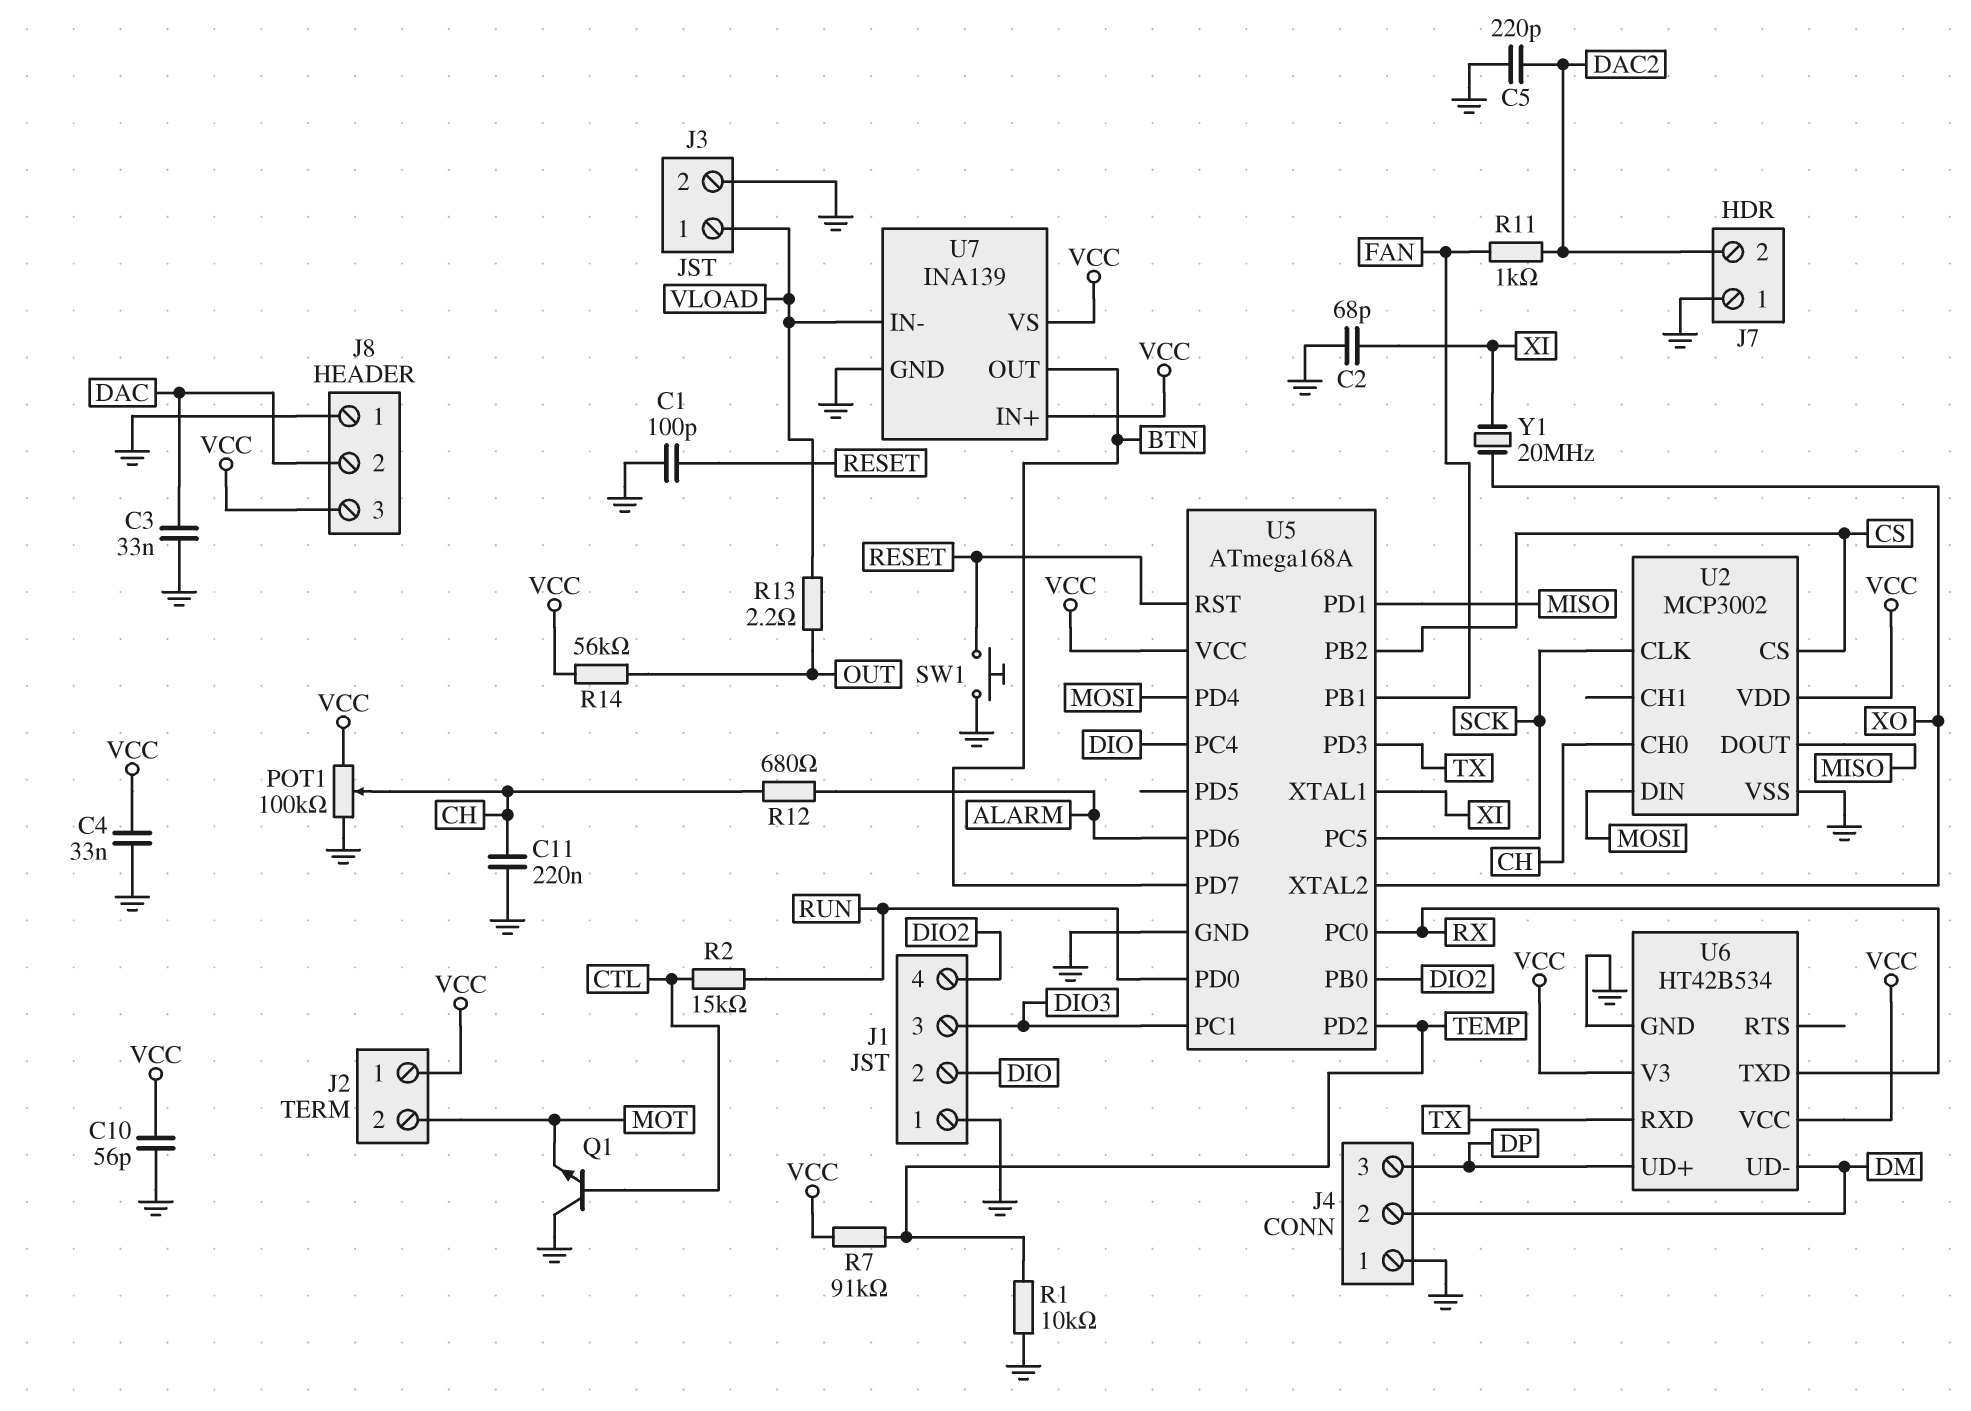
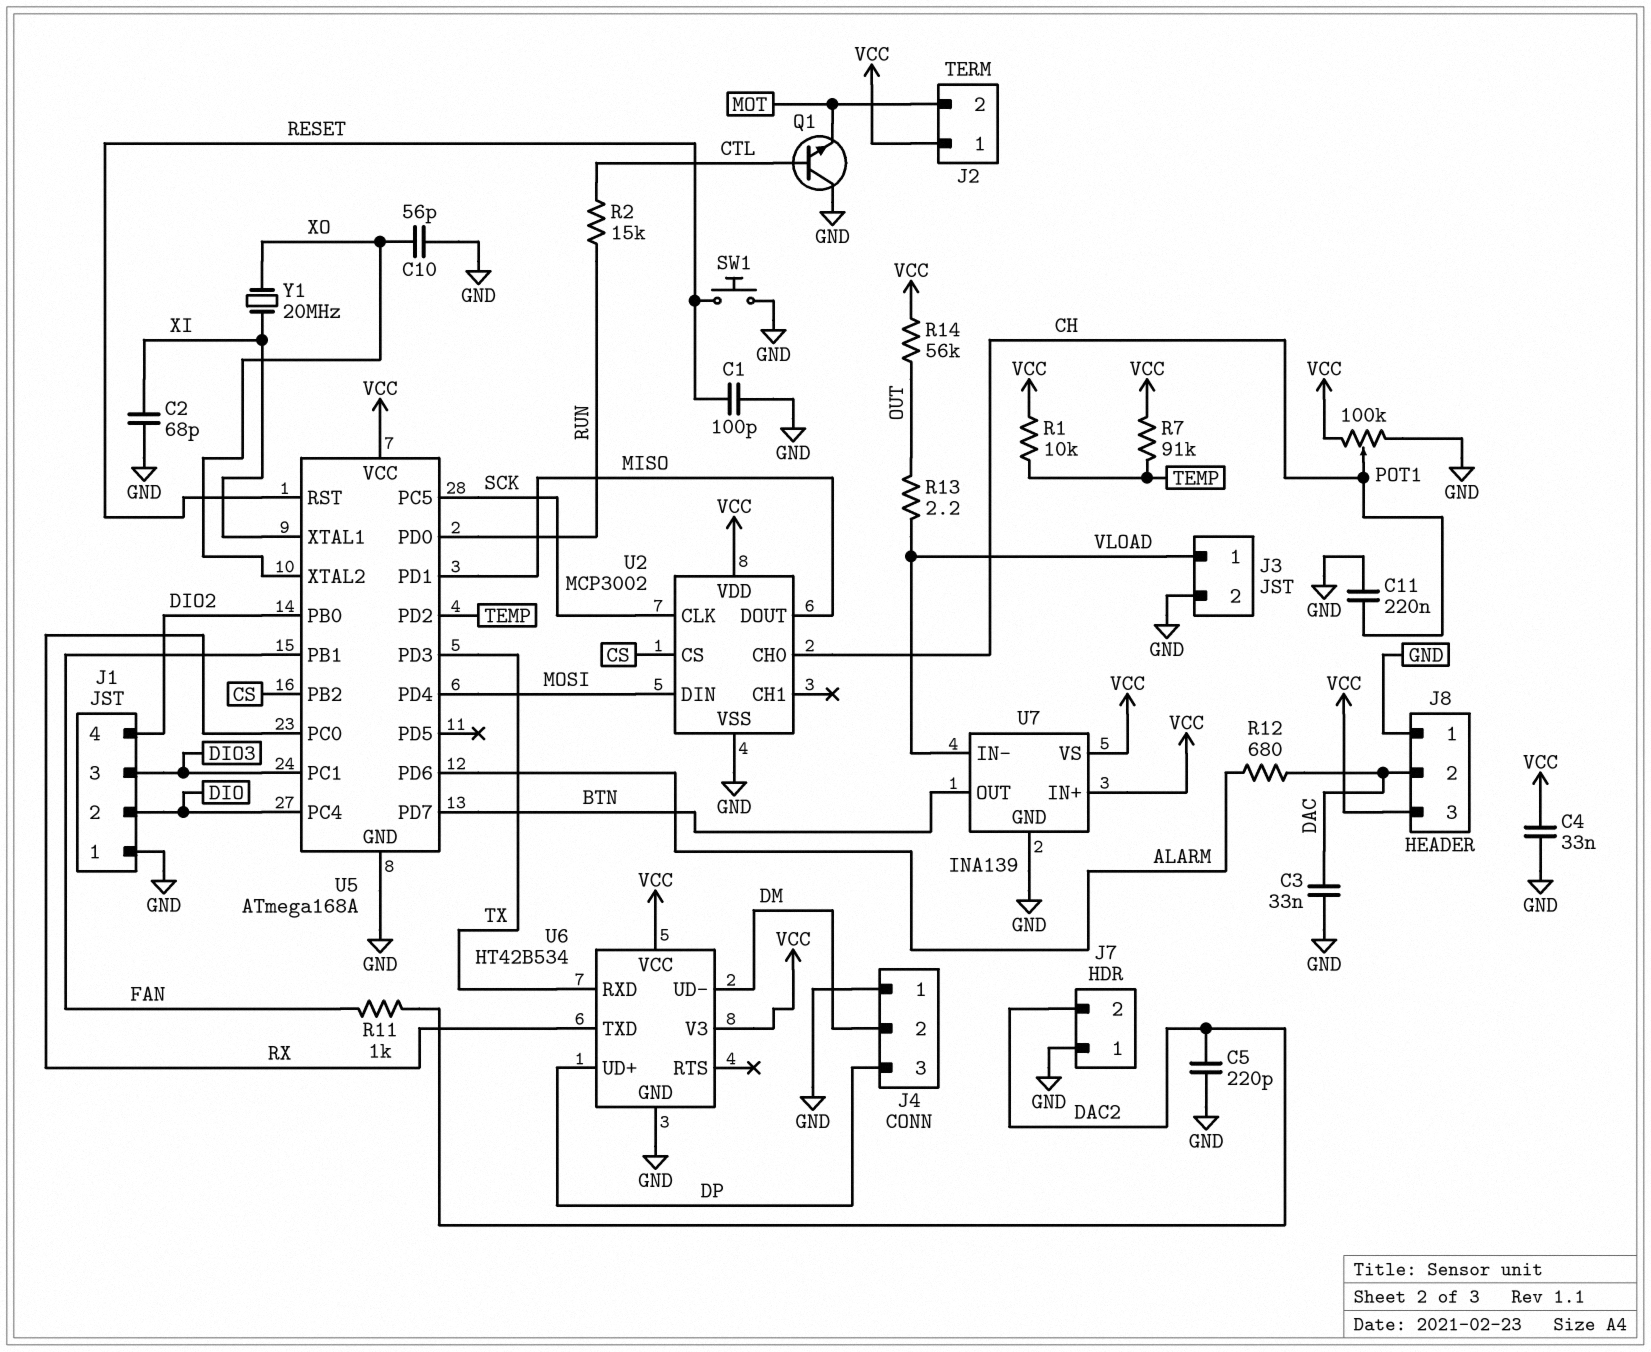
C10: 56pF (GND, VCC) -> 56pF (GND, XO)
R1: 10k (GND, TEMP) -> 10k (TEMP, VCC)
R12: 680 (ALARM, CH) -> 680 (ALARM, DAC)

